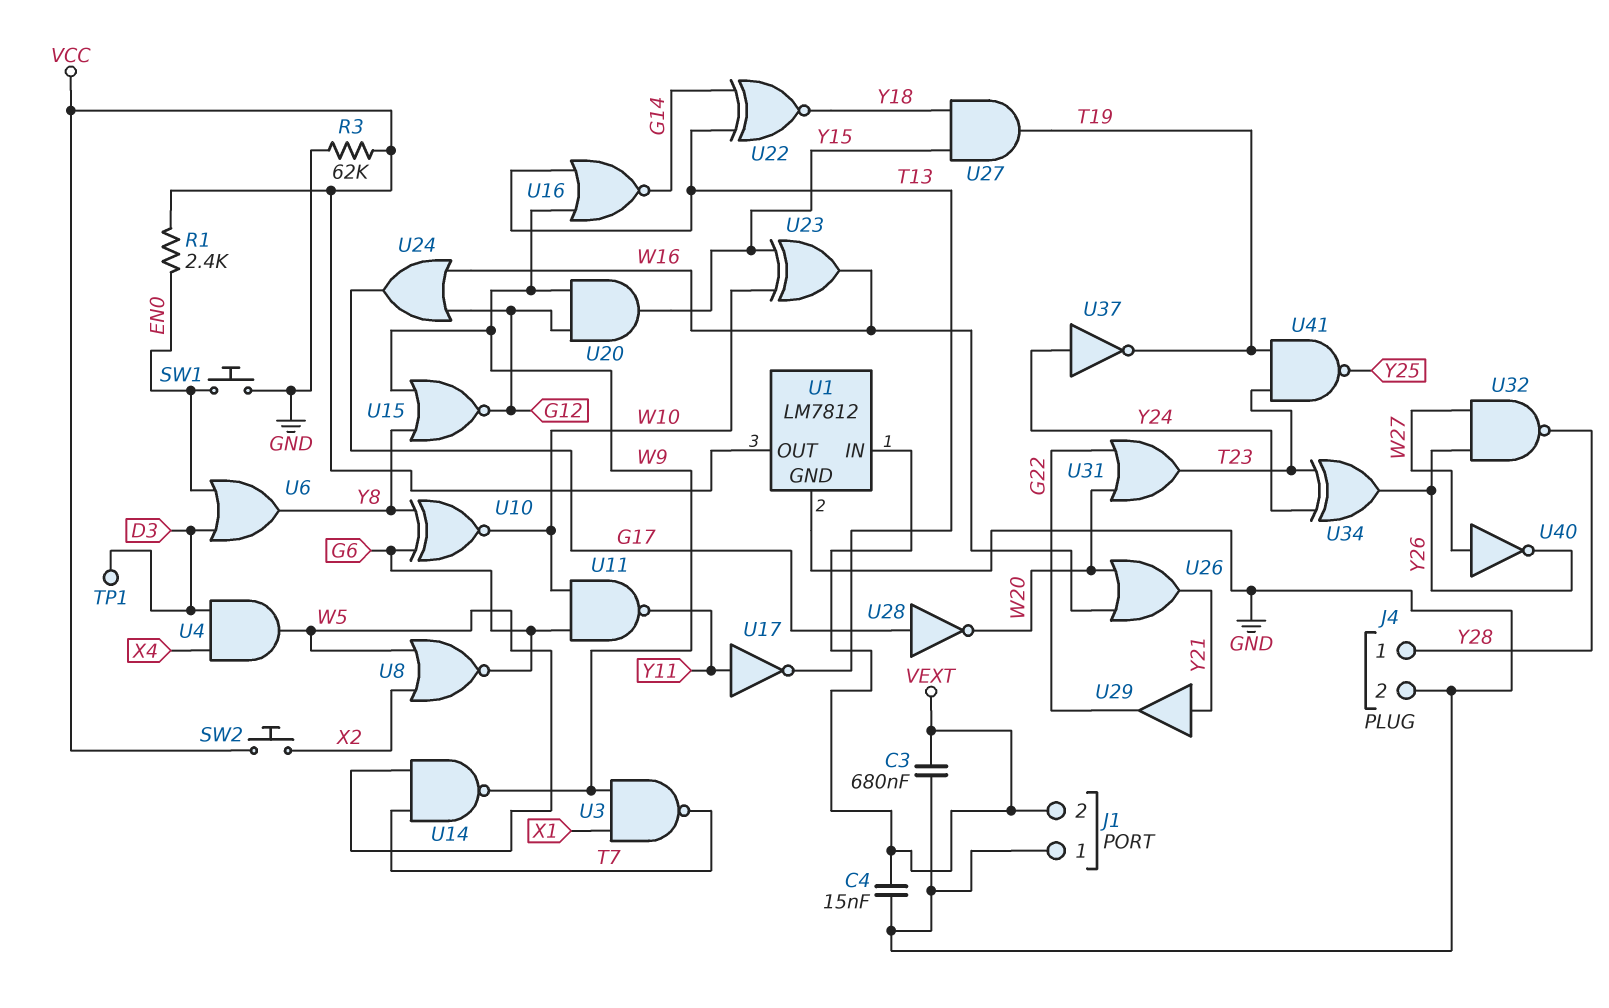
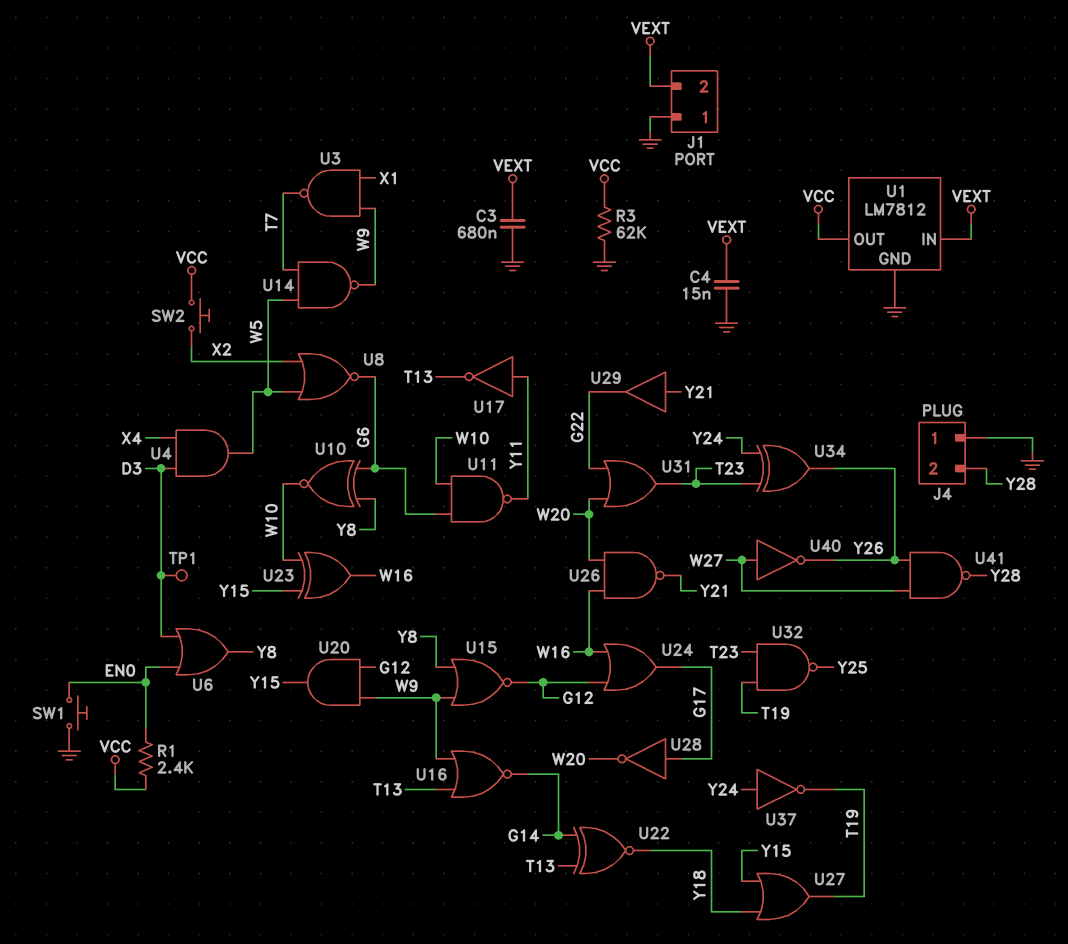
J4 pin 1: Y28 -> GND
J4 pin 2: GND -> Y28
U26: OR (in W16, in W20, out Y21) -> NAND (in W16, in W20, out Y21)
U27: AND (in Y15, in Y18, out T19) -> OR (in Y15, in Y18, out T19)
U32: NAND (in W27, in Y26, out Y28) -> NAND (in T19, in T23, out Y25)
U41: NAND (in T19, in T23, out Y25) -> NAND (in W27, in Y26, out Y28)

